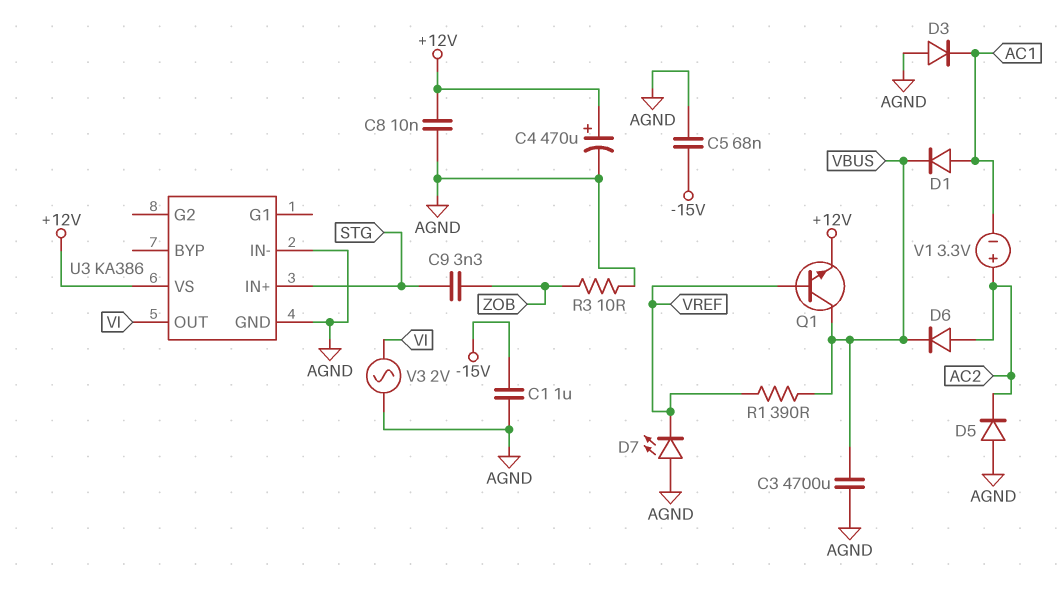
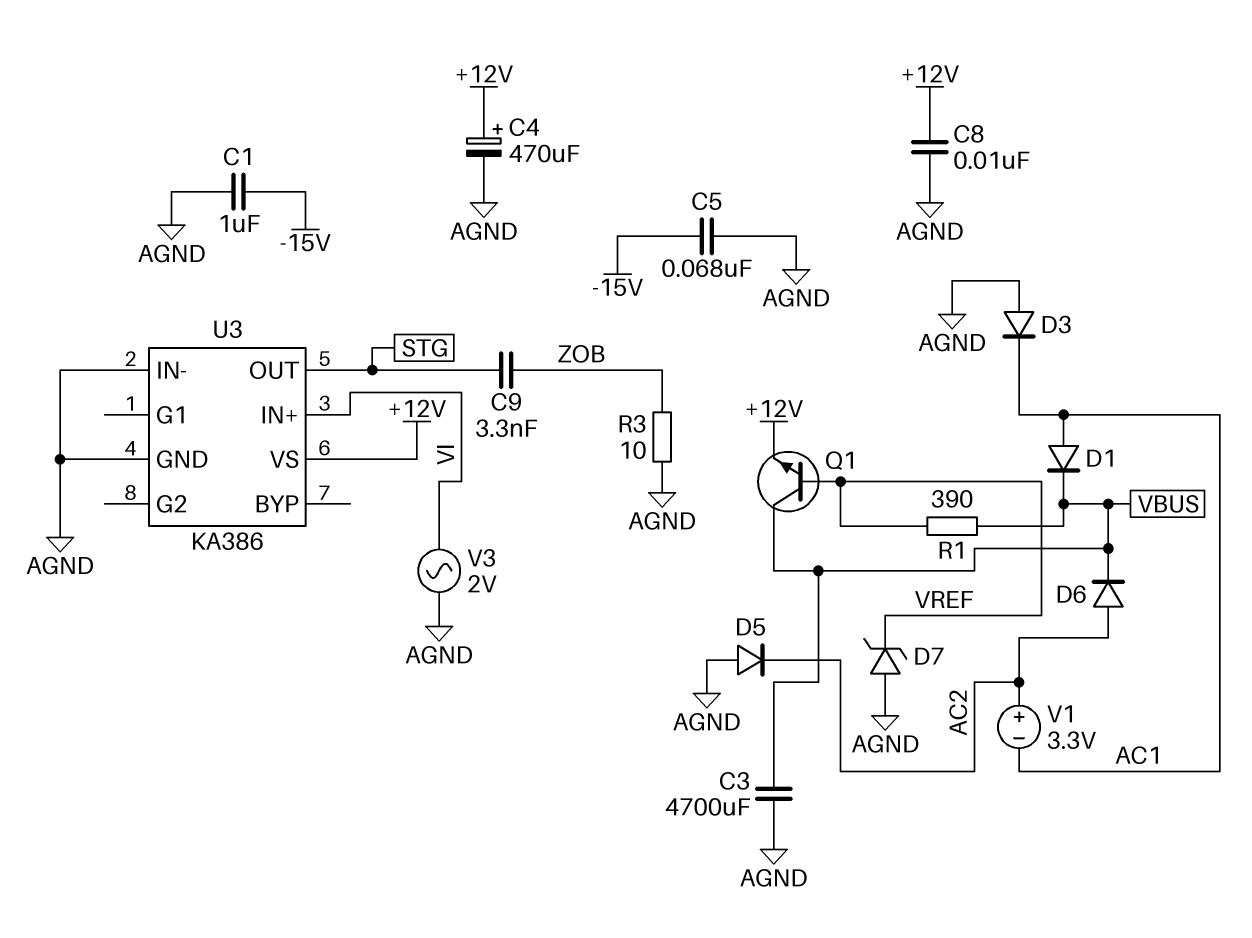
D7: LED (A AGND, K VREF) -> zener (A AGND, K VREF)
U3 pin IN+: STG -> VI
U3 pin OUT: VI -> STG

